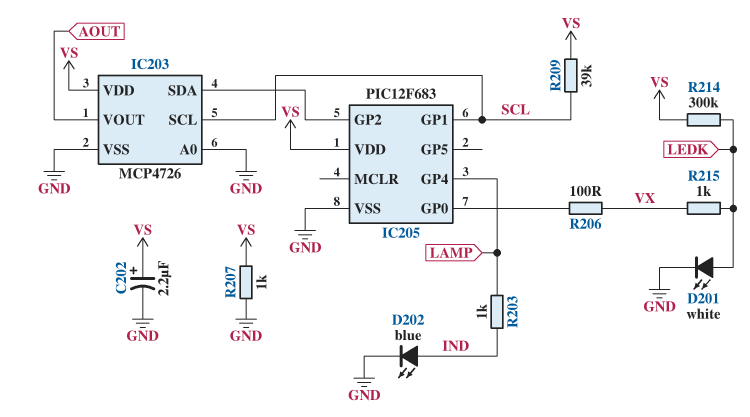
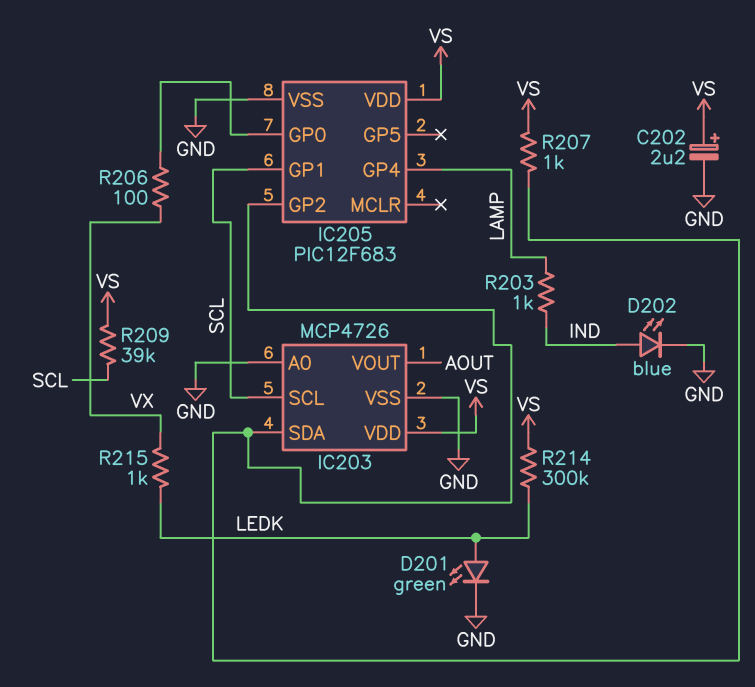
D201: LED white (A LEDK, K GND) -> LED green (A LEDK, K GND)
R207: 1k (GND, VS) -> 1k (IC203/SDA, VS)

